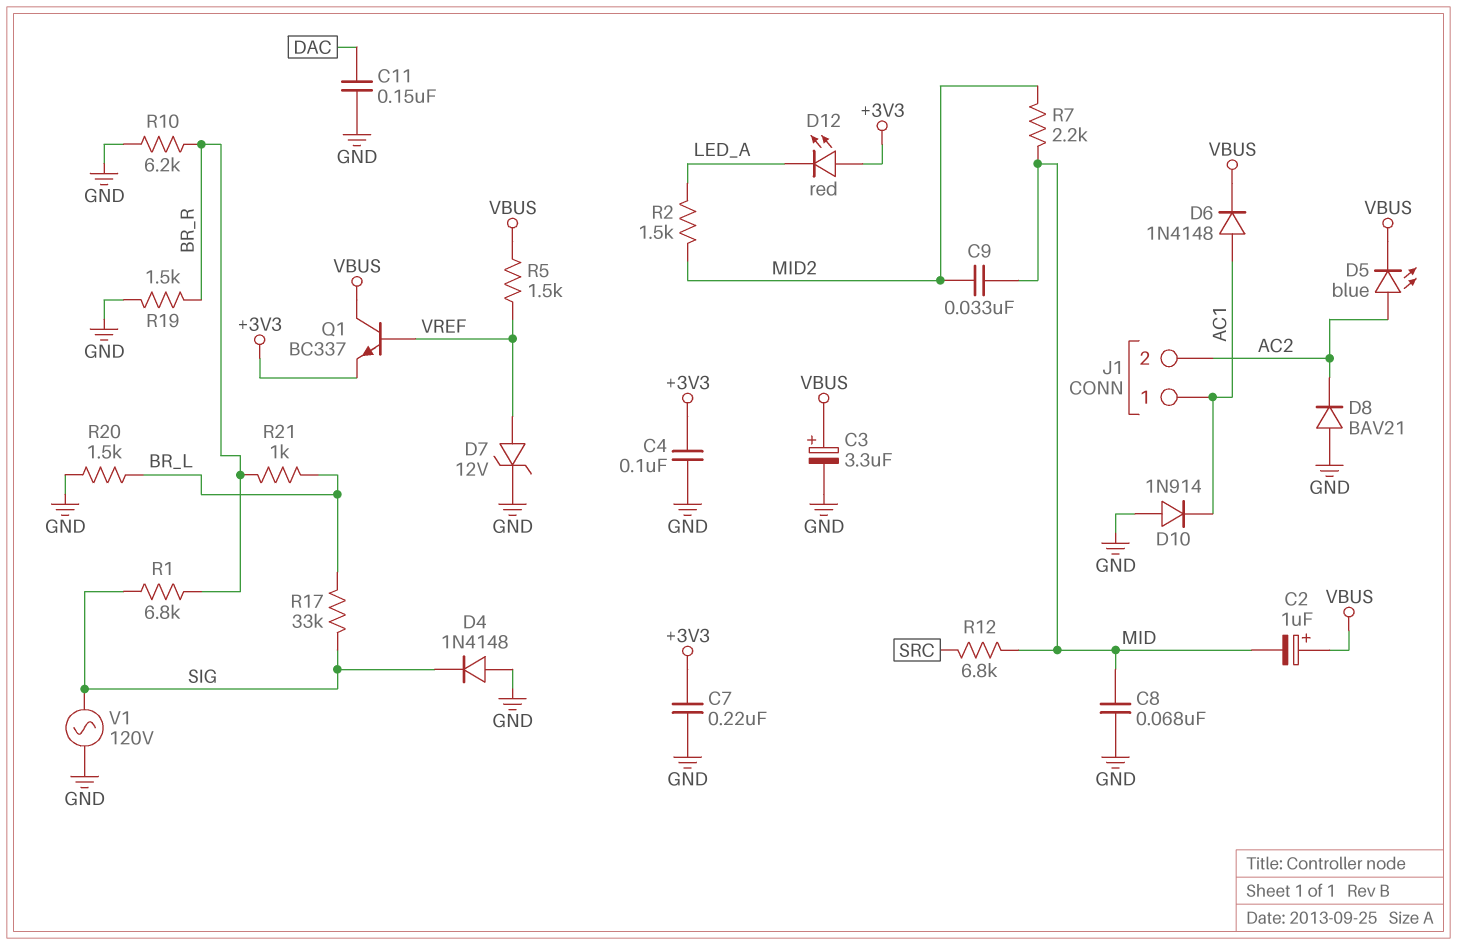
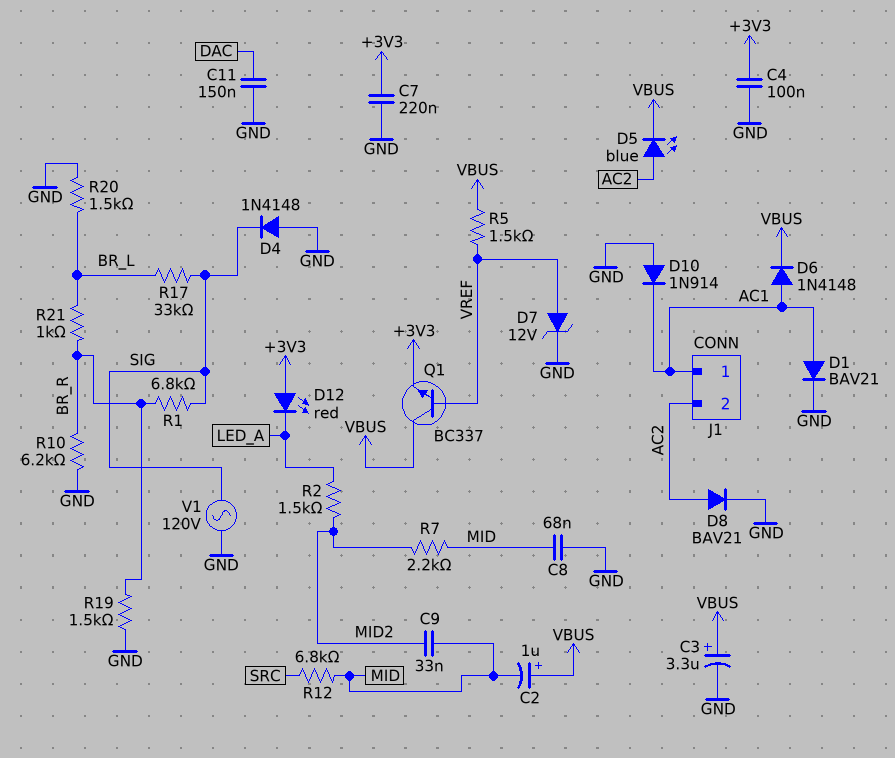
D1: none -> diode BAV21 (A AC1, K GND)
D8: diode BAV21 (A GND, K AC2) -> diode BAV21 (A AC2, K GND)

